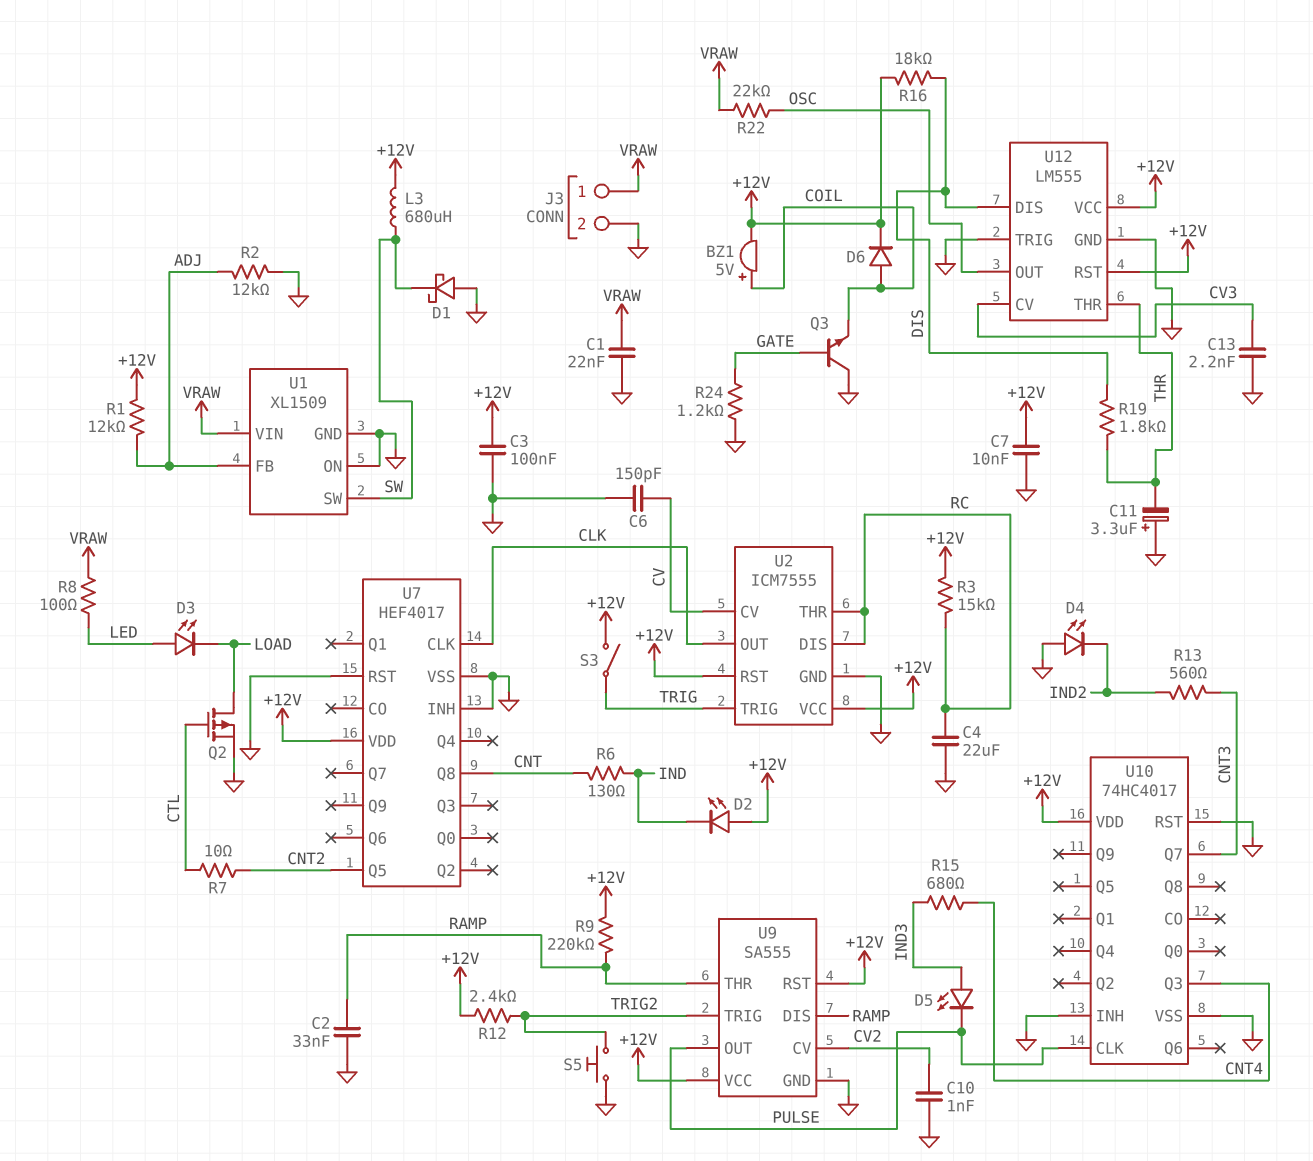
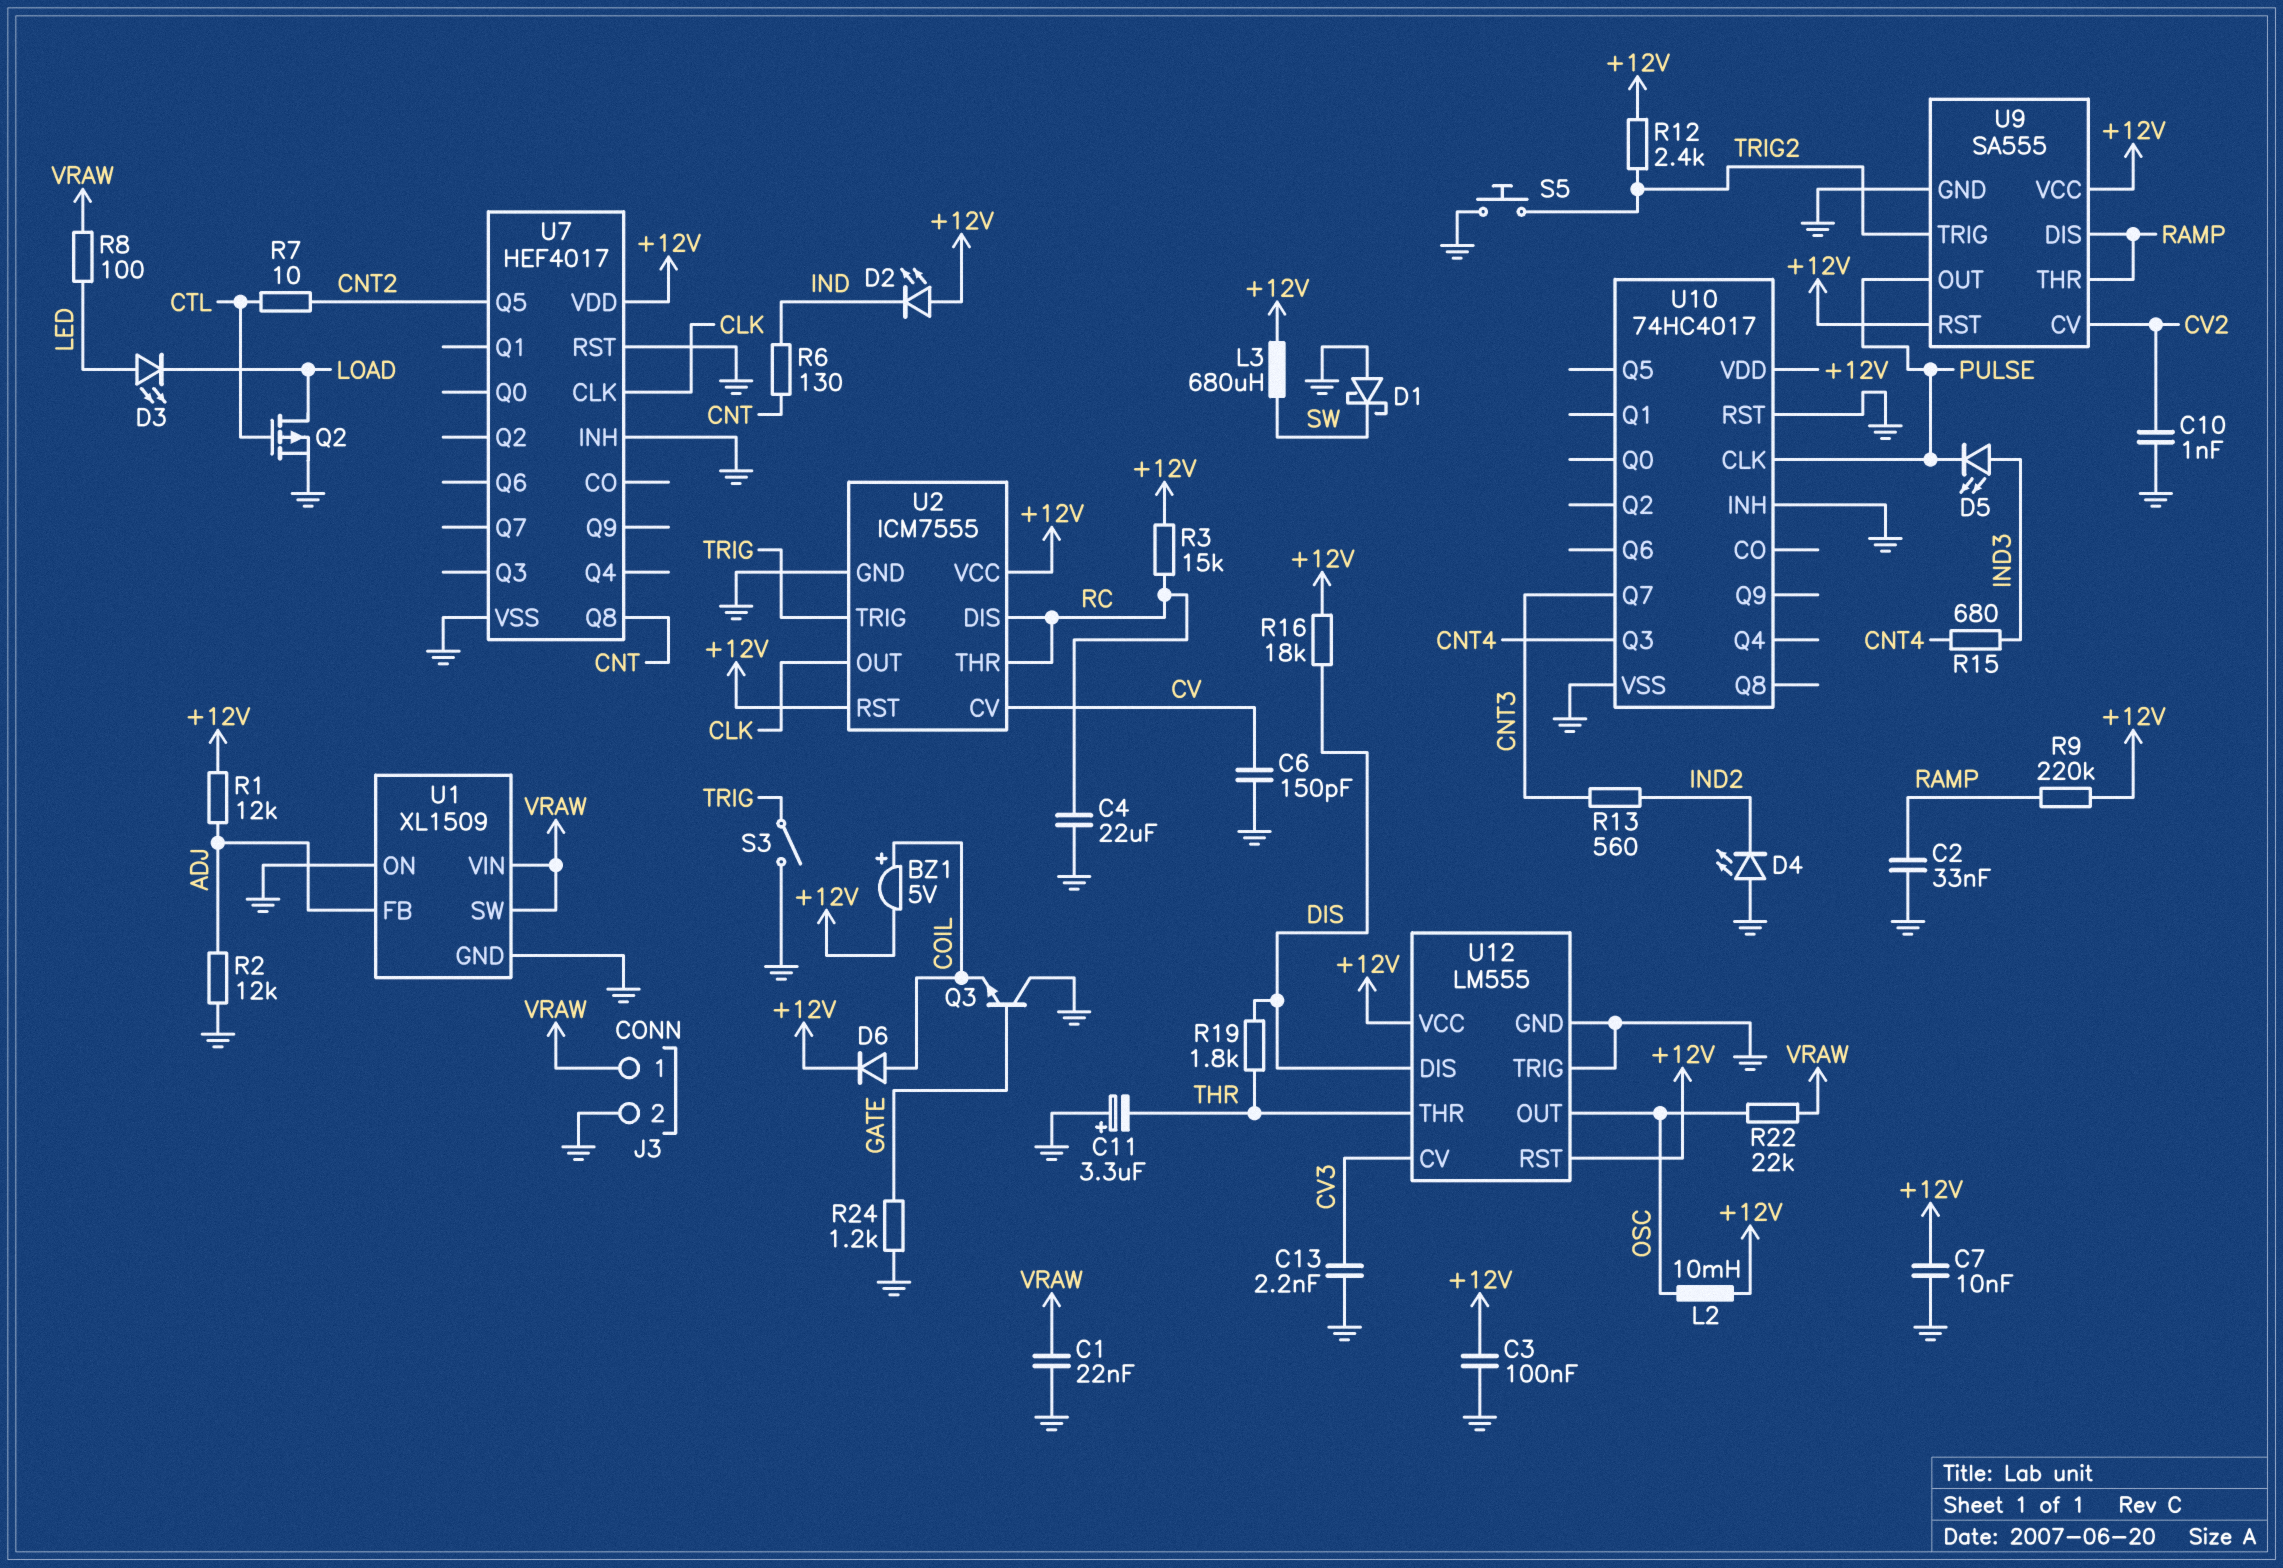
L2: none -> 10mH (+12V, OSC)
S3: switch (+12V, TRIG) -> switch (GND, TRIG)
U1 pin SW: SW -> VRAW

